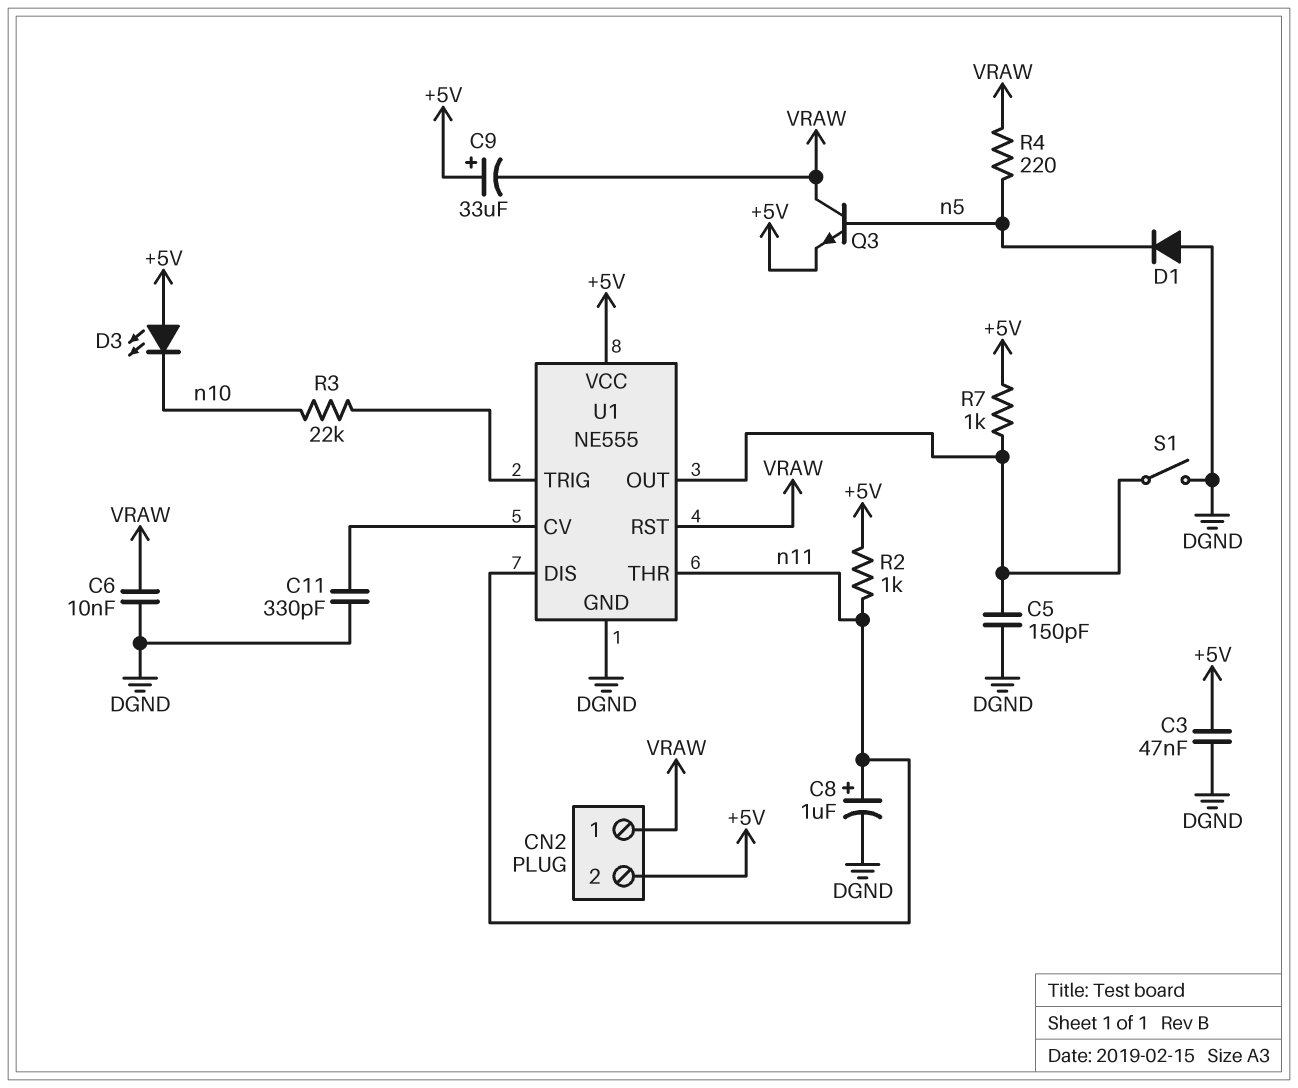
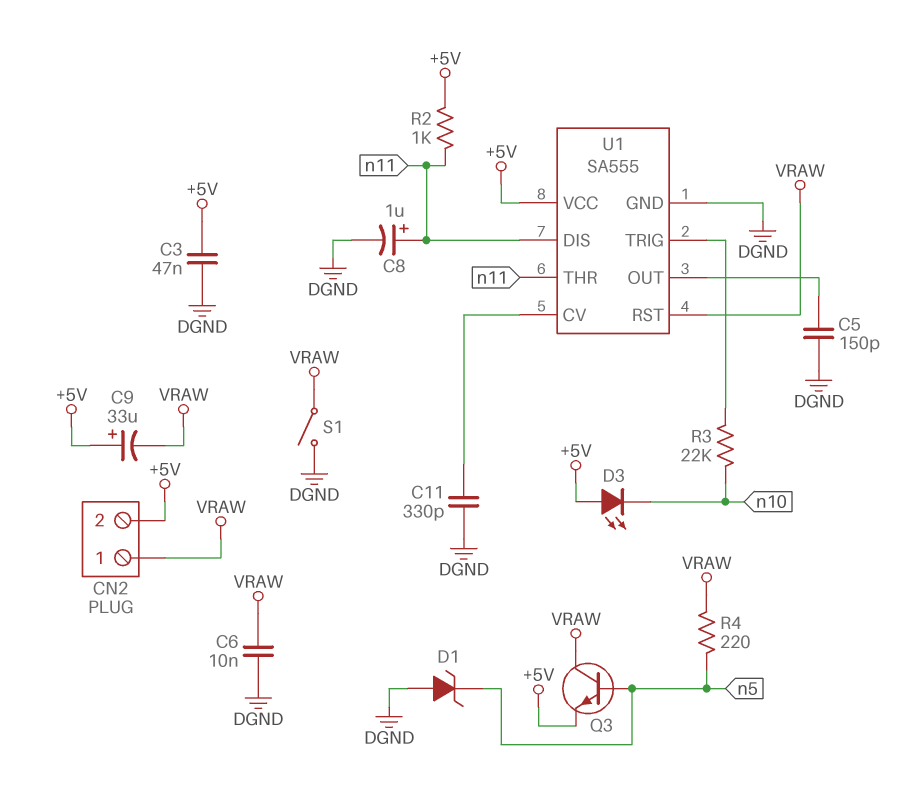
D1: diode (A DGND, K n5) -> zener (A DGND, K n5)
R7: 1k (+5V, U1/OUT) -> none
S1: switch (DGND, U1/OUT) -> switch (DGND, VRAW)
U1: NE555 -> SA555

